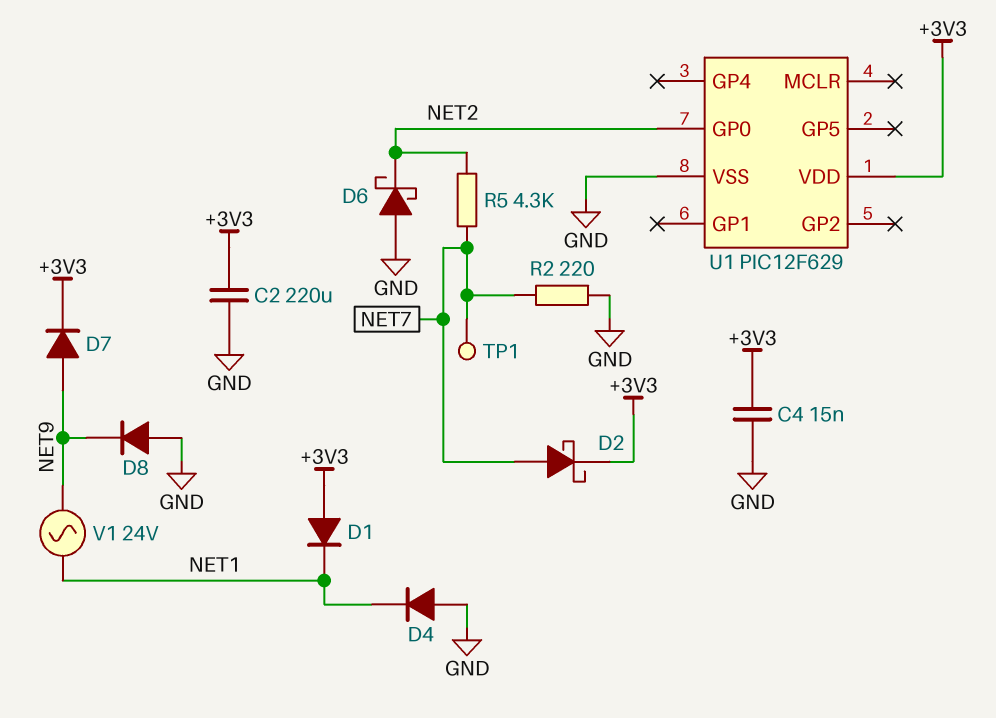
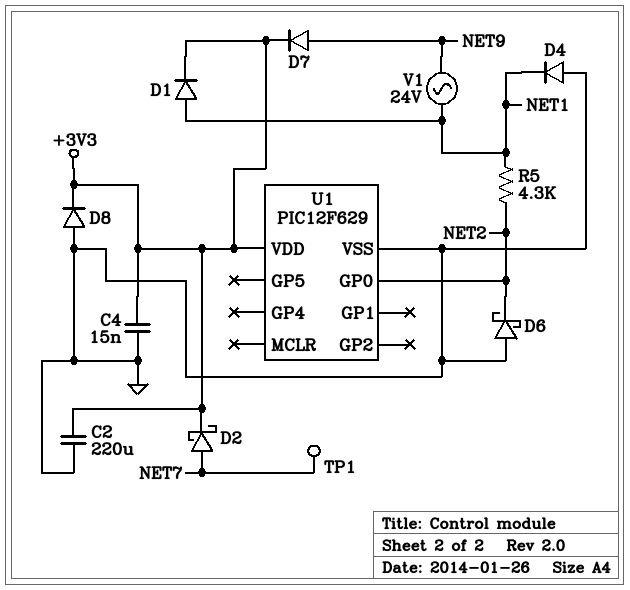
D1: diode (A +3V3, K NET1) -> diode (A NET1, K +3V3)
D8: diode (A GND, K NET9) -> diode (A GND, K +3V3)
R2: 220 (GND, NET7) -> none
R5: 4.3k (NET2, NET7) -> 4.3k (NET1, NET2)

